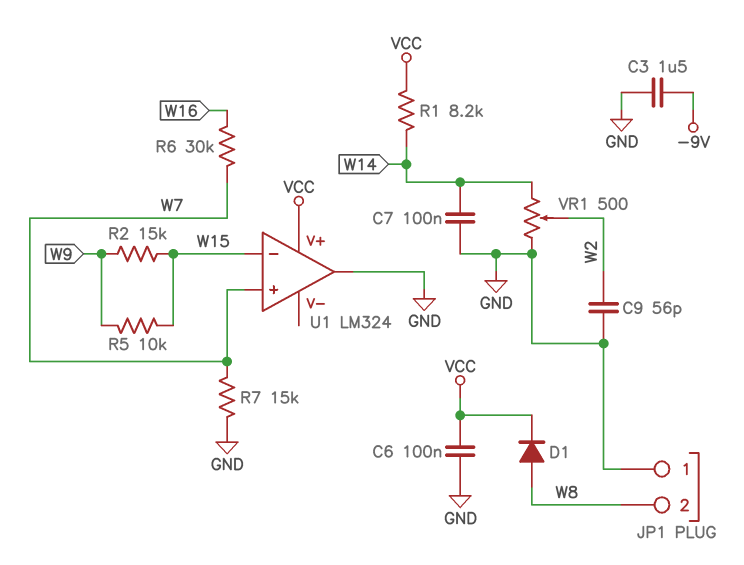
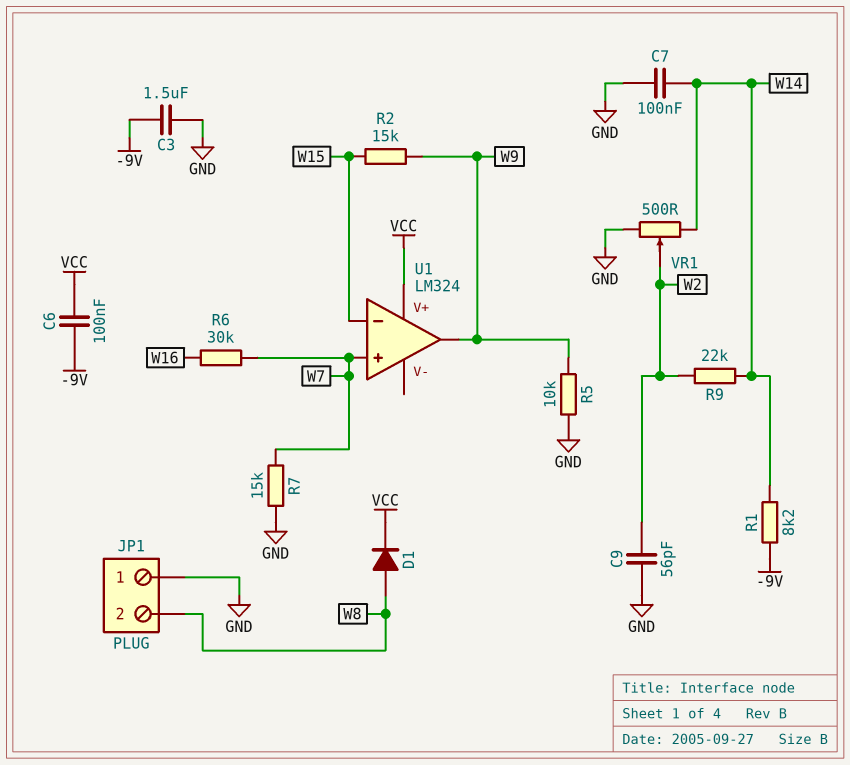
C6: 100nF (GND, VCC) -> 100nF (-9V, VCC)
R1: 8.2k (VCC, W14) -> 8.2k (-9V, W14)
R5: 10k (W9, W15) -> 10k (GND, W9)
R9: none -> 22k (W2, W14)
U1 pin out: GND -> W9

